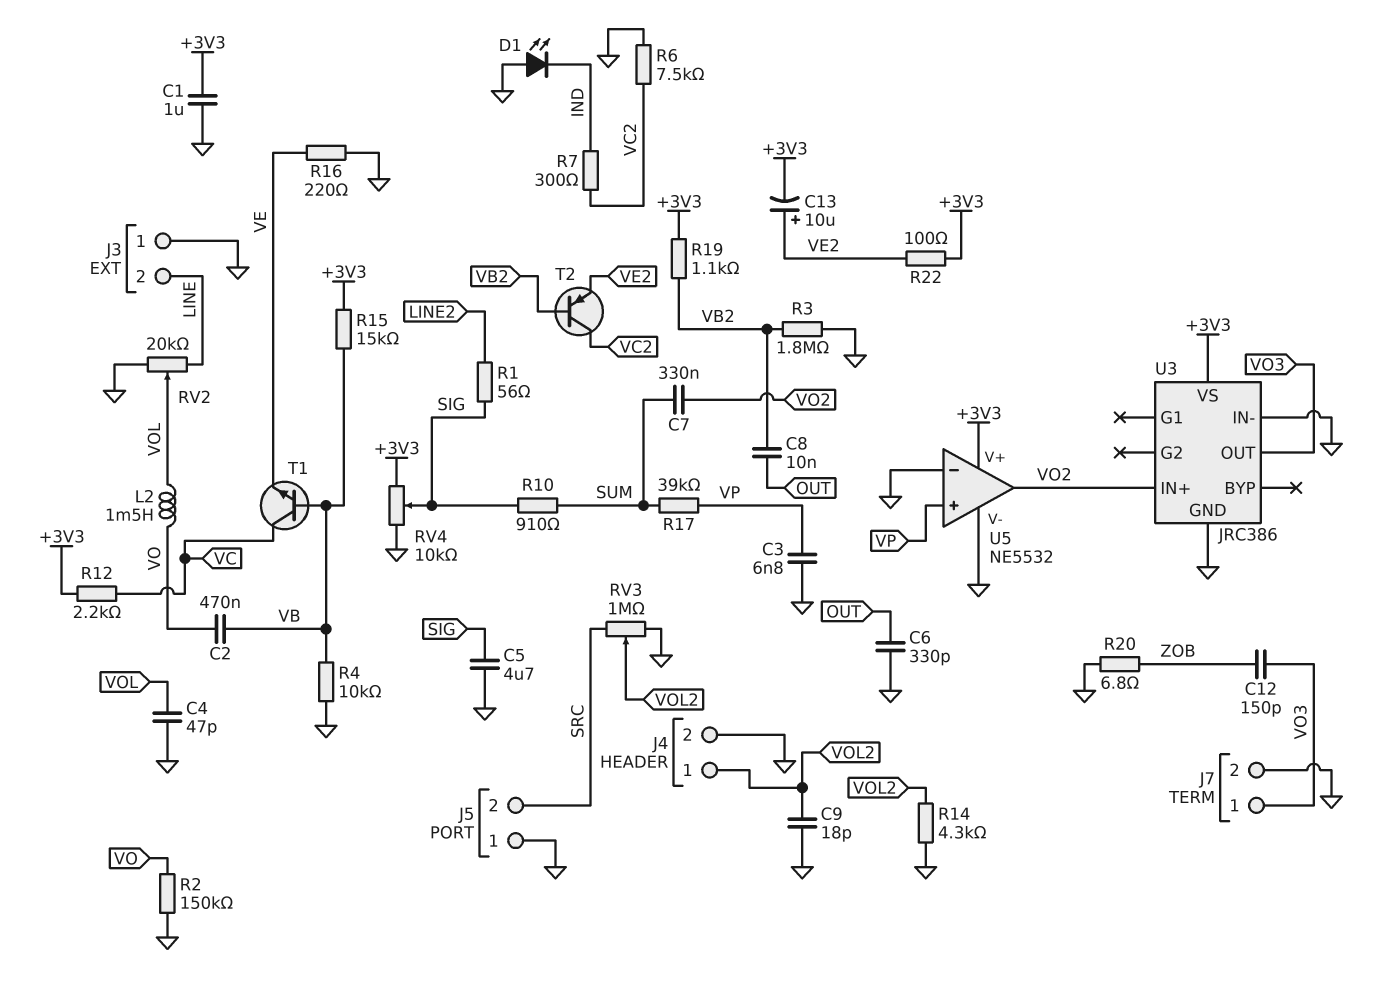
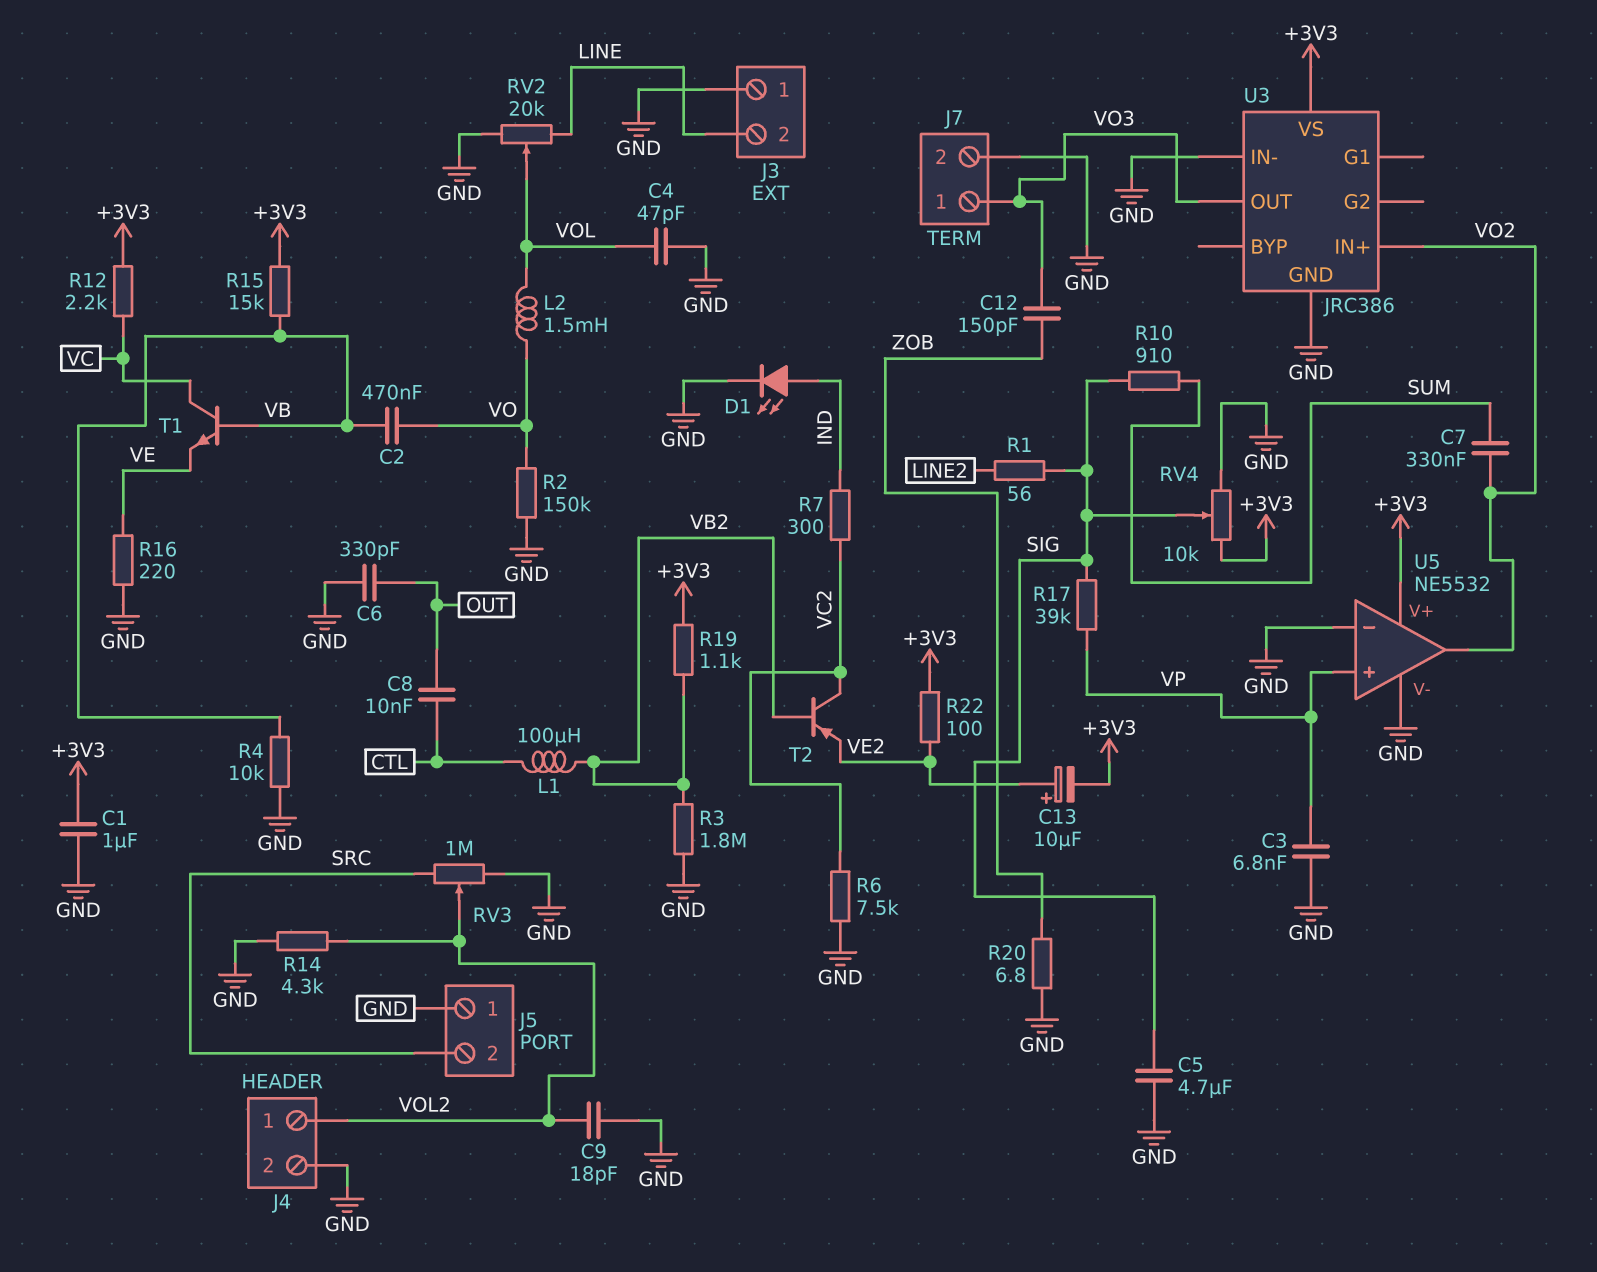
C8: 10nF (OUT, VB2) -> 10nF (CTL, OUT)
D1: LED (A GND, K IND) -> LED (A IND, K GND)
L1: none -> 100uH (CTL, VB2)
R17: 39k (SUM, VP) -> 39k (SIG, VP)

